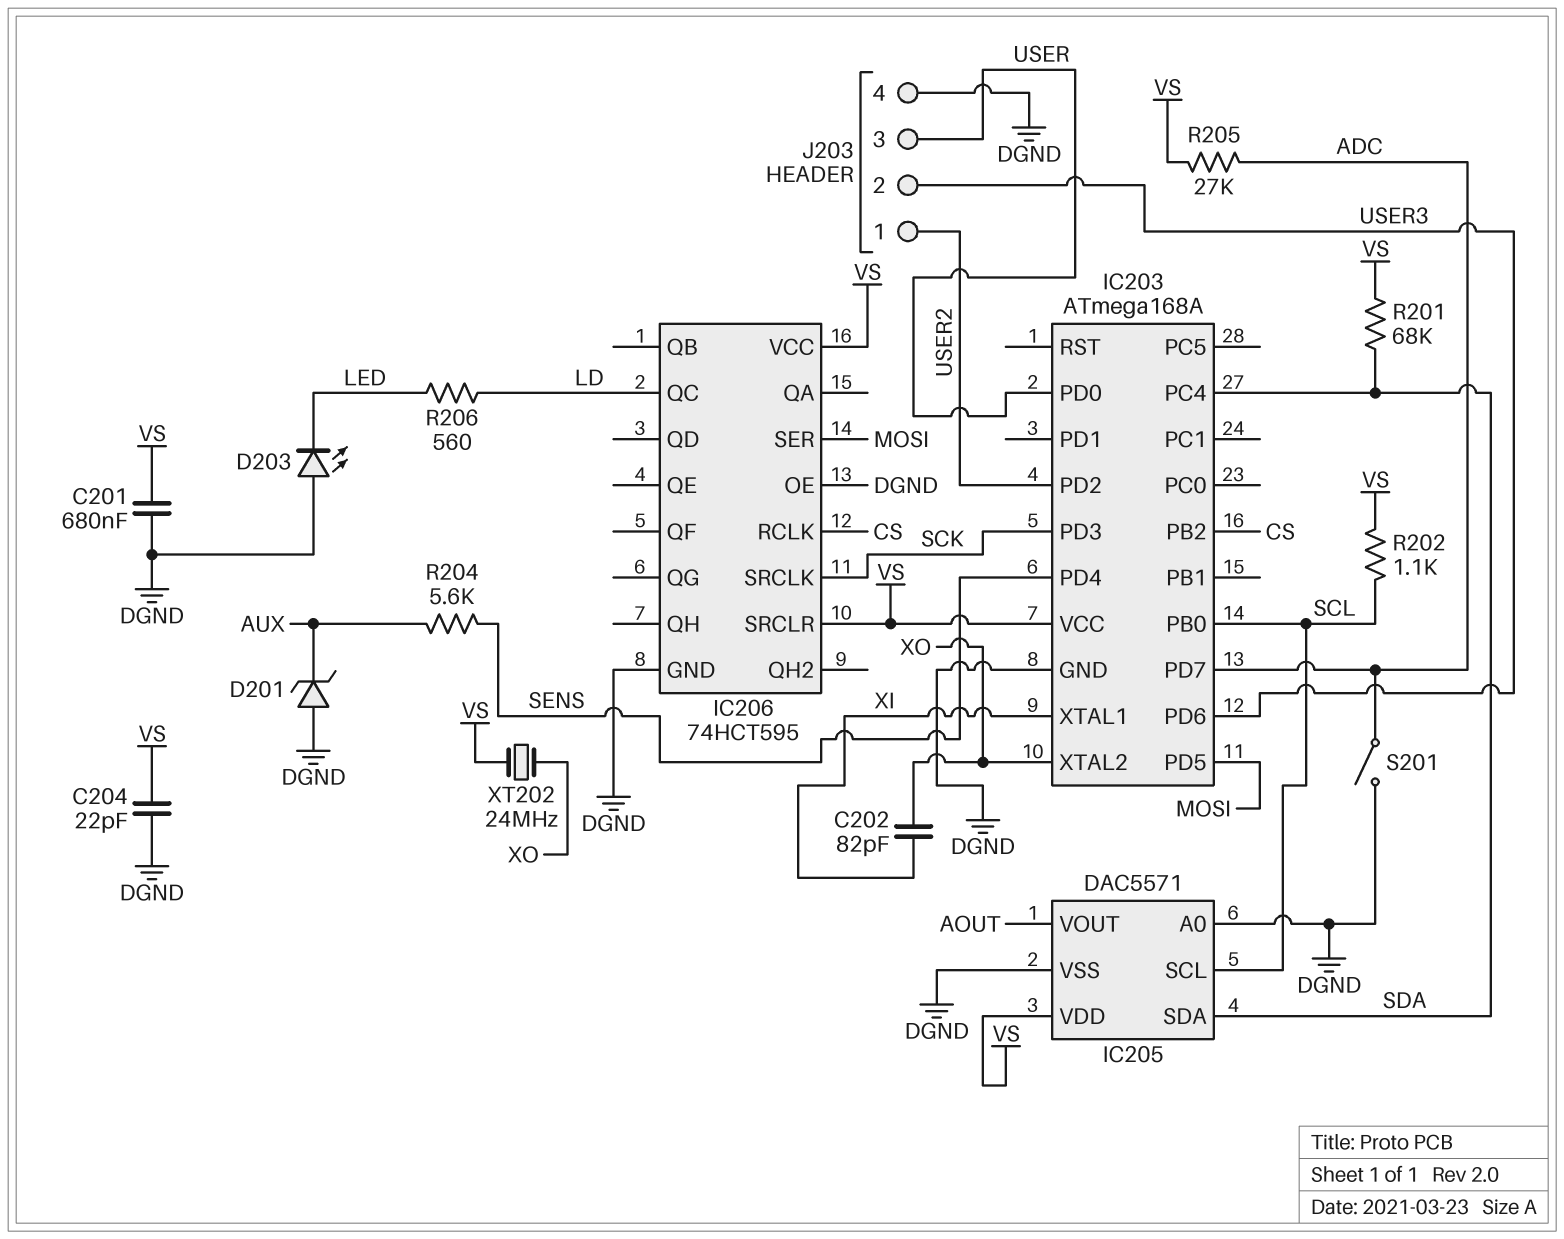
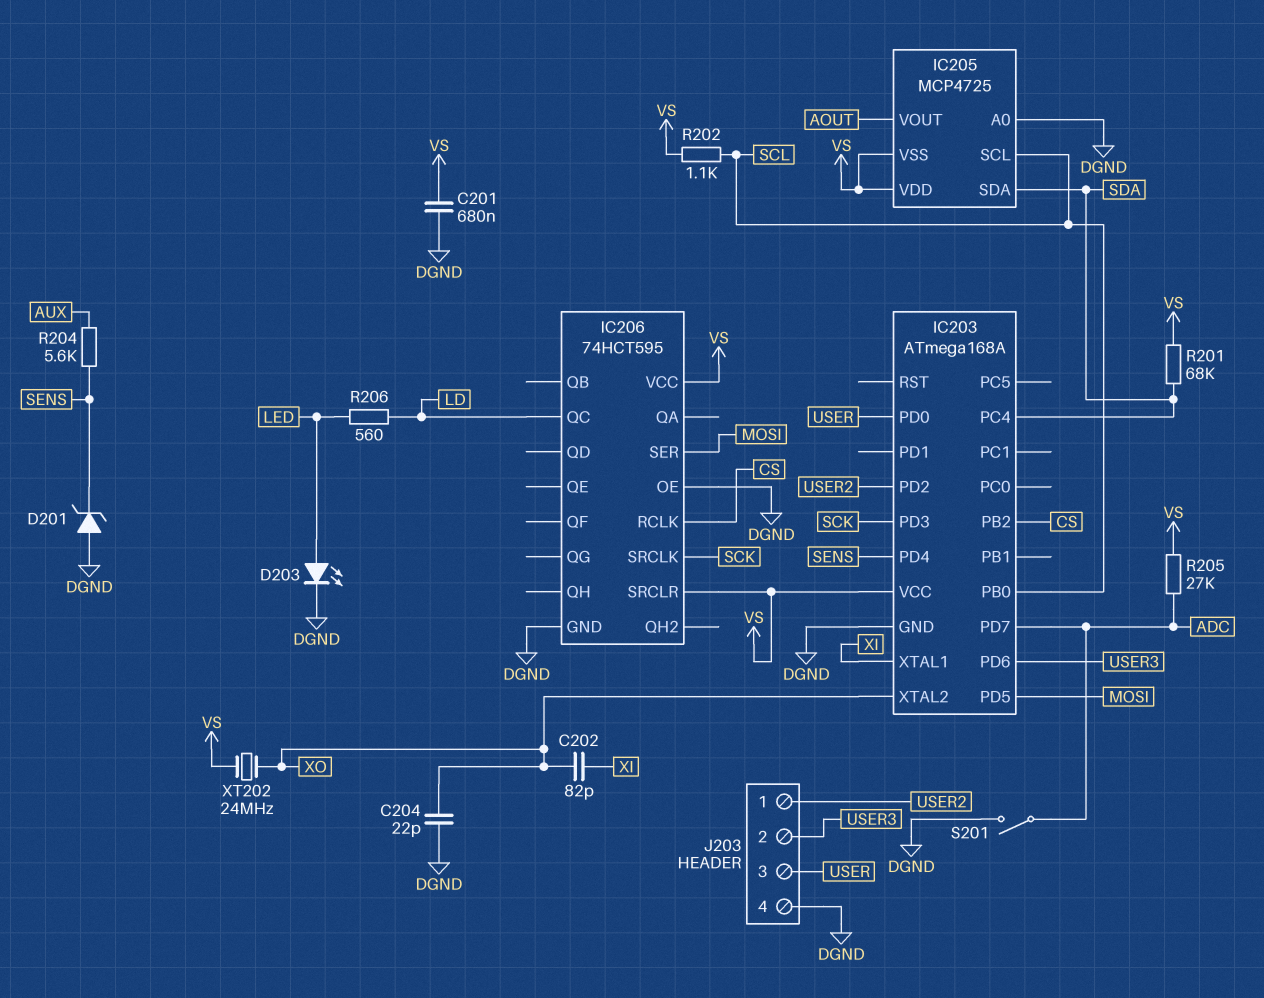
C204: 22pF (DGND, VS) -> 22pF (DGND, XO)
D201: zener (A DGND, K AUX) -> zener (A DGND, K SENS)
D203: LED (A DGND, K LED) -> LED (A LED, K DGND)
IC205: DAC5571 -> MCP4725
IC205 pin VSS: DGND -> VS

